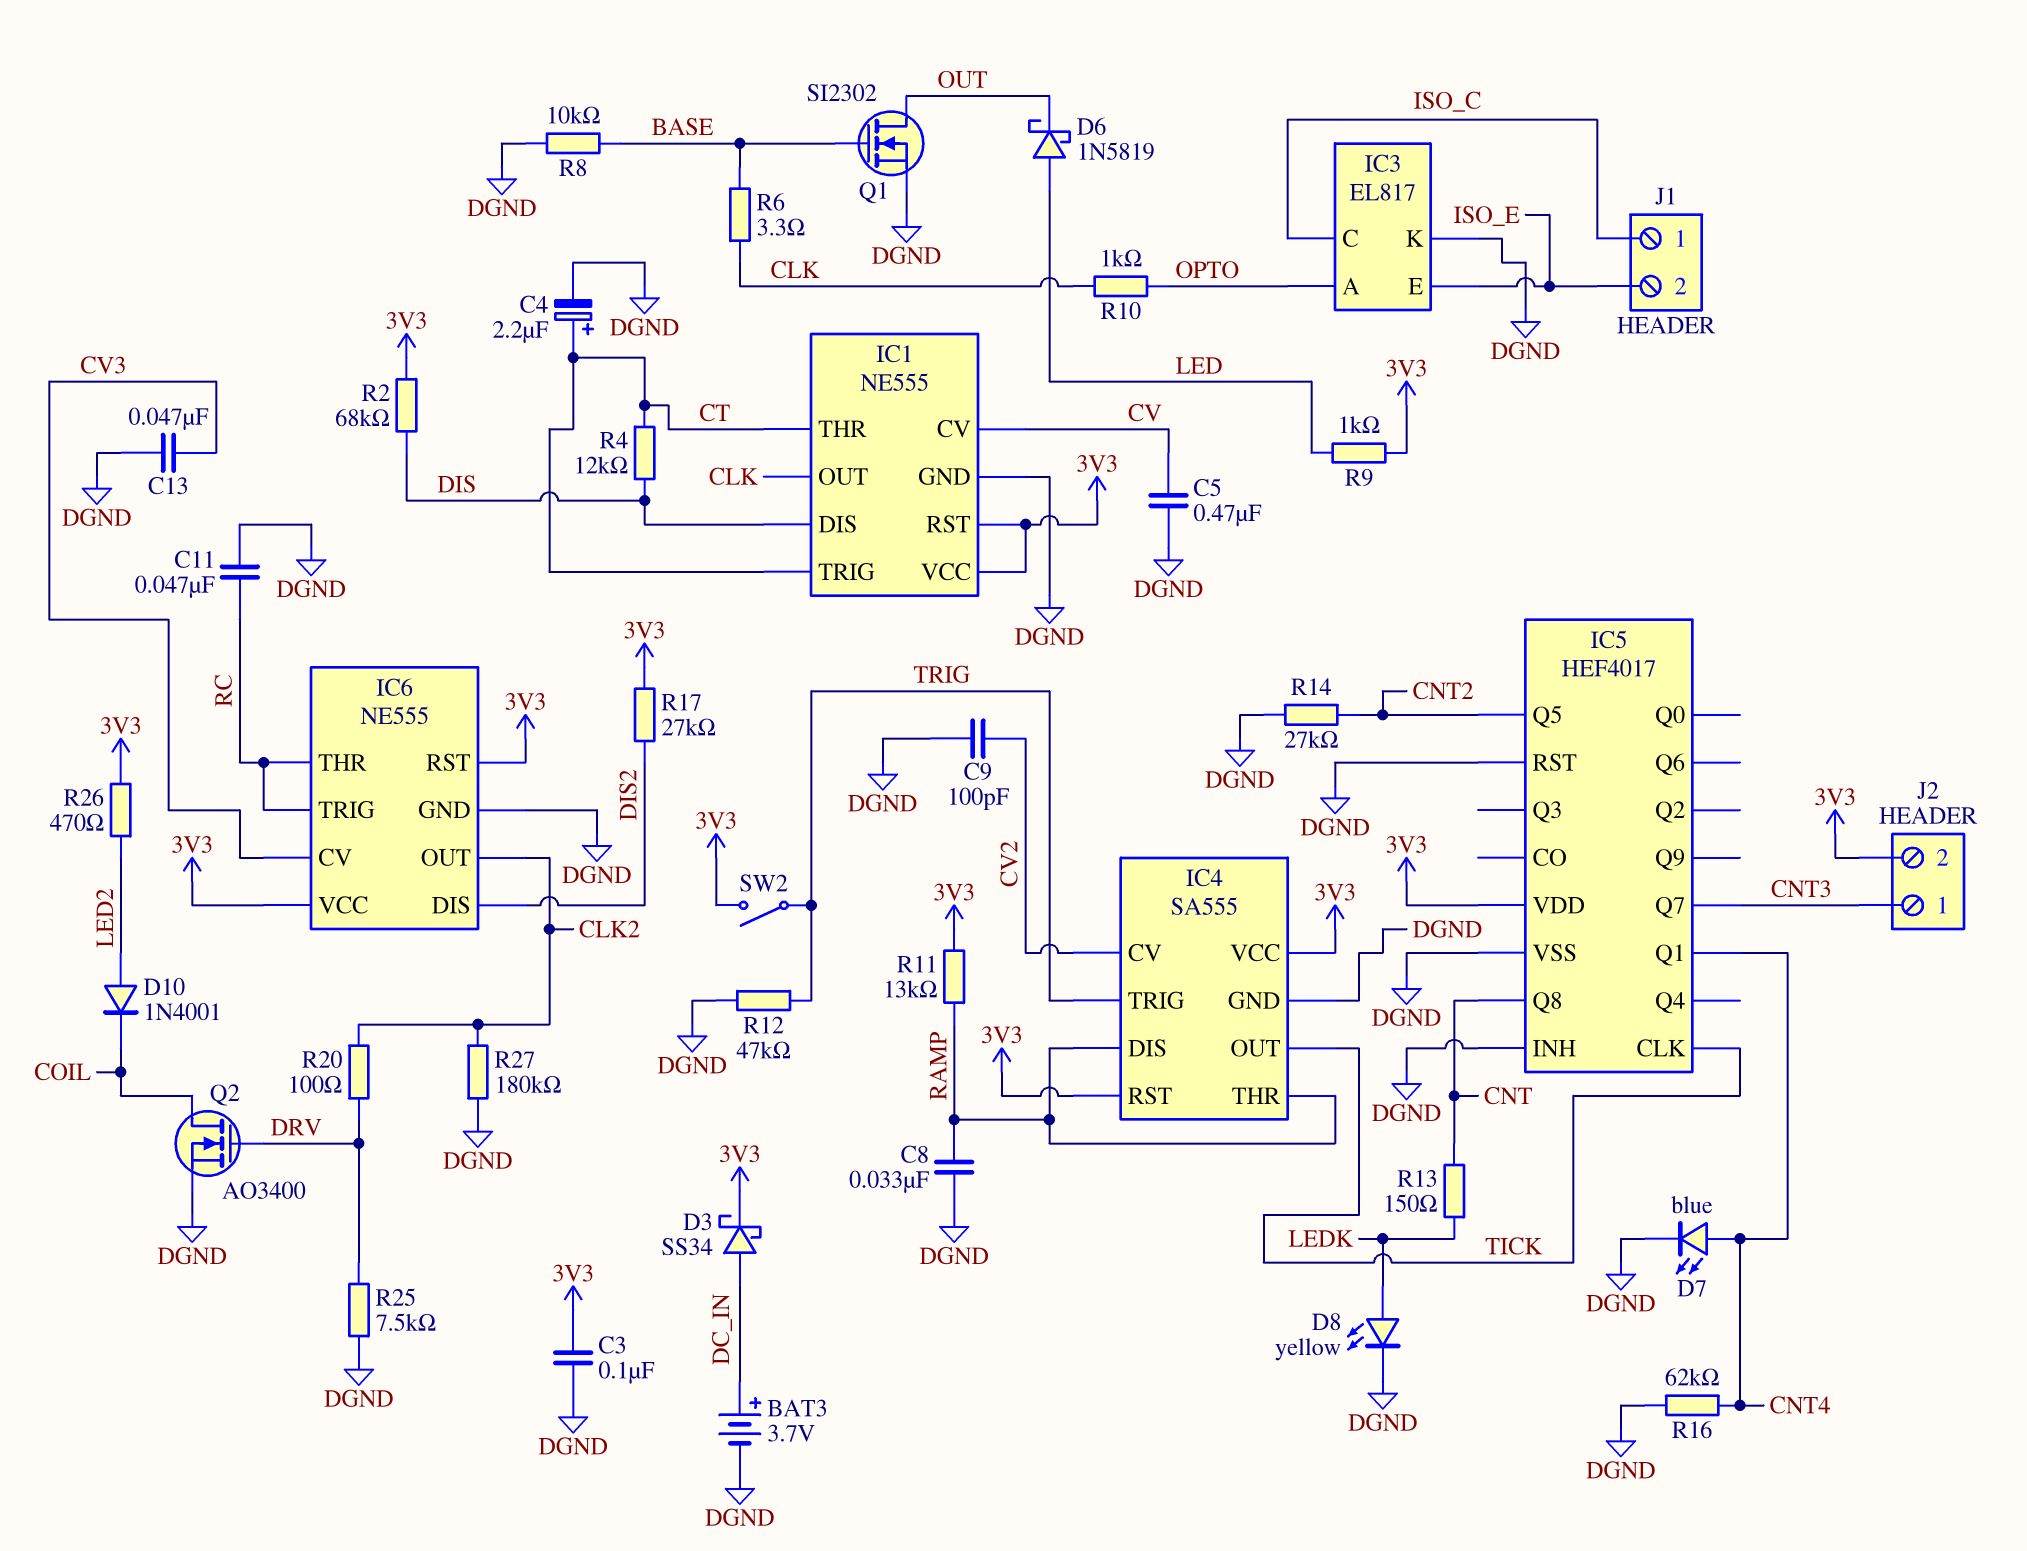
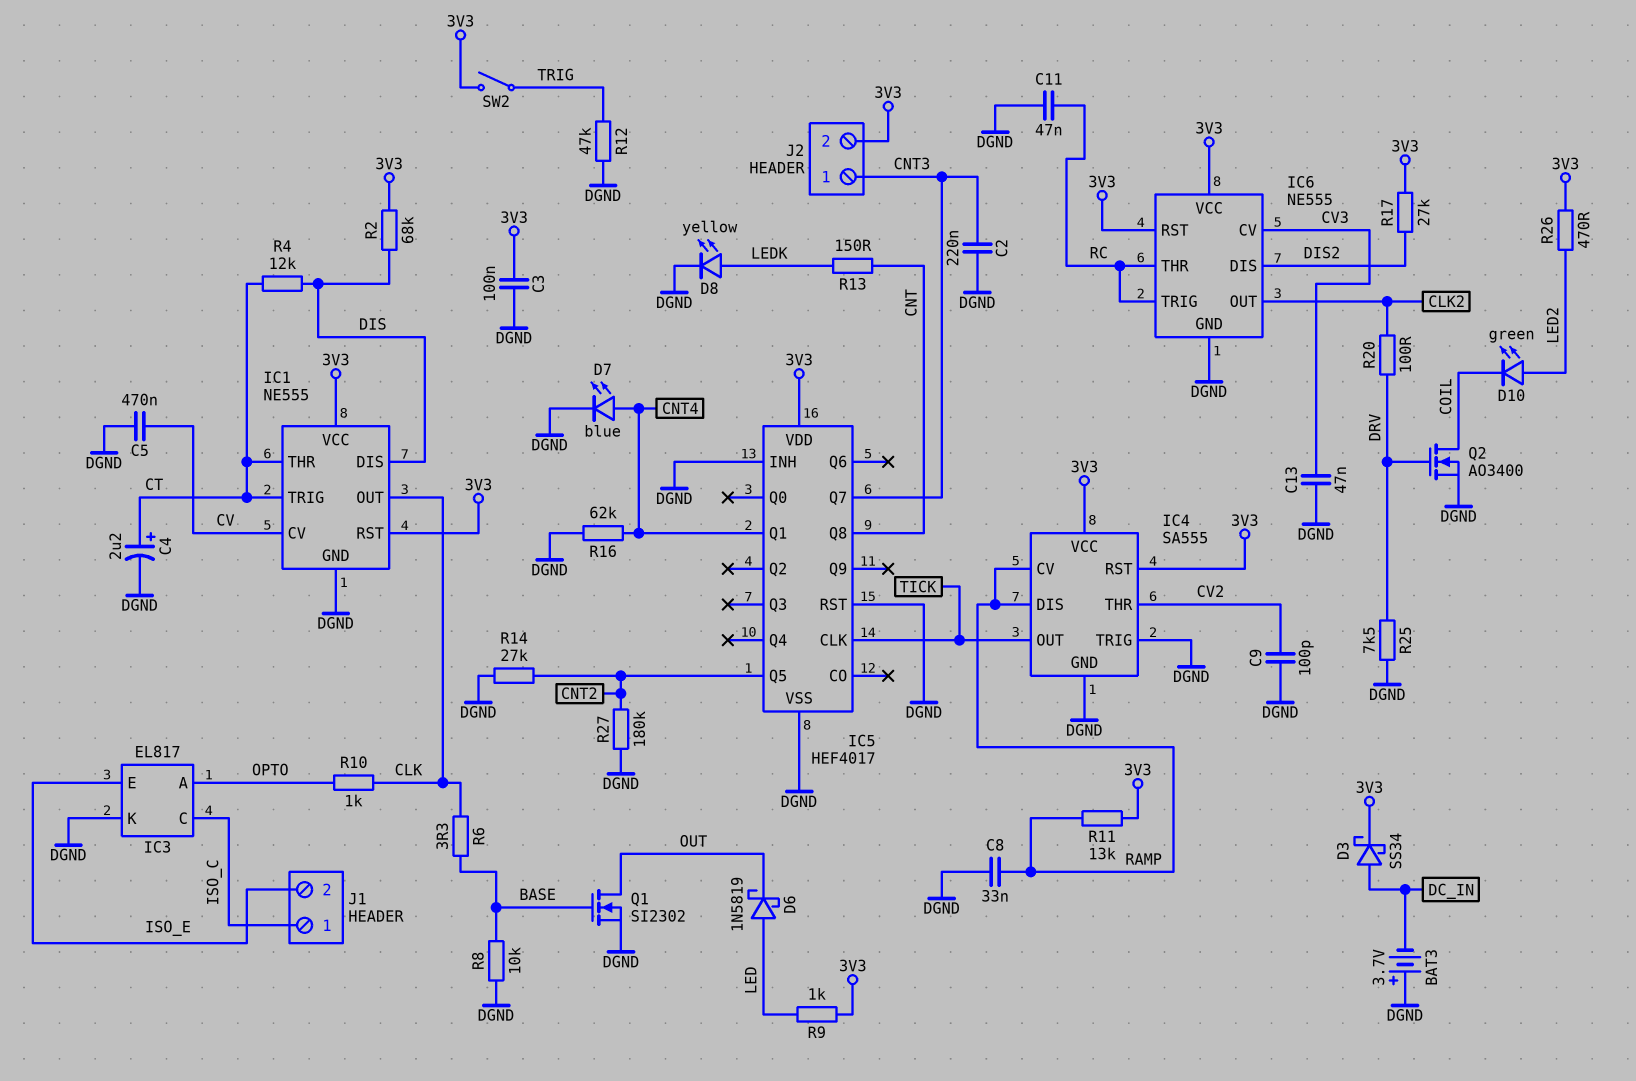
BAT3: 3.7V (plus DC_IN, minus DGND) -> 3.7V (plus DGND, minus DC_IN)
C2: none -> 220nF (CNT3, DGND)
D10: diode 1N4001 (A LED2, K COIL) -> LED green (A LED2, K COIL)
IC4 pin CV: CV2 -> RAMP
IC4 pin THR: RAMP -> CV2
IC4 pin TRIG: TRIG -> DGND
R27: 180k (CLK2, DGND) -> 180k (CNT2, DGND)

